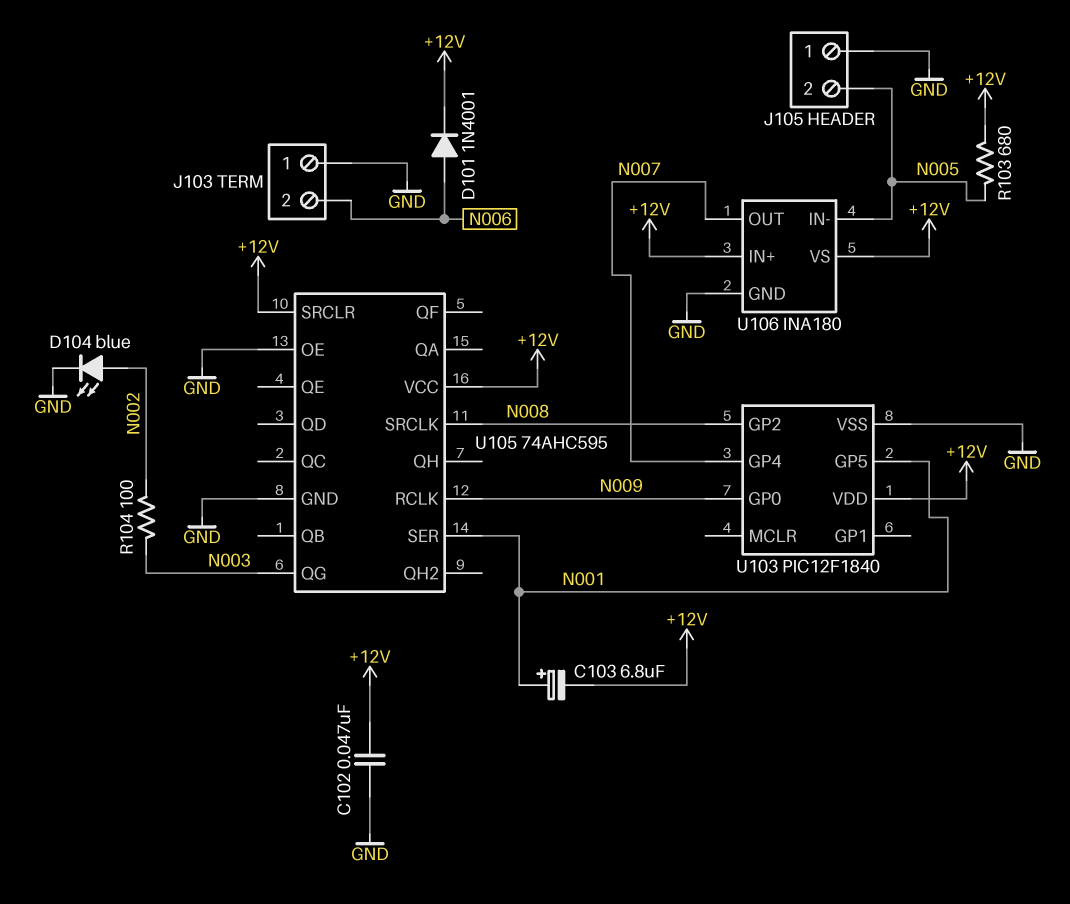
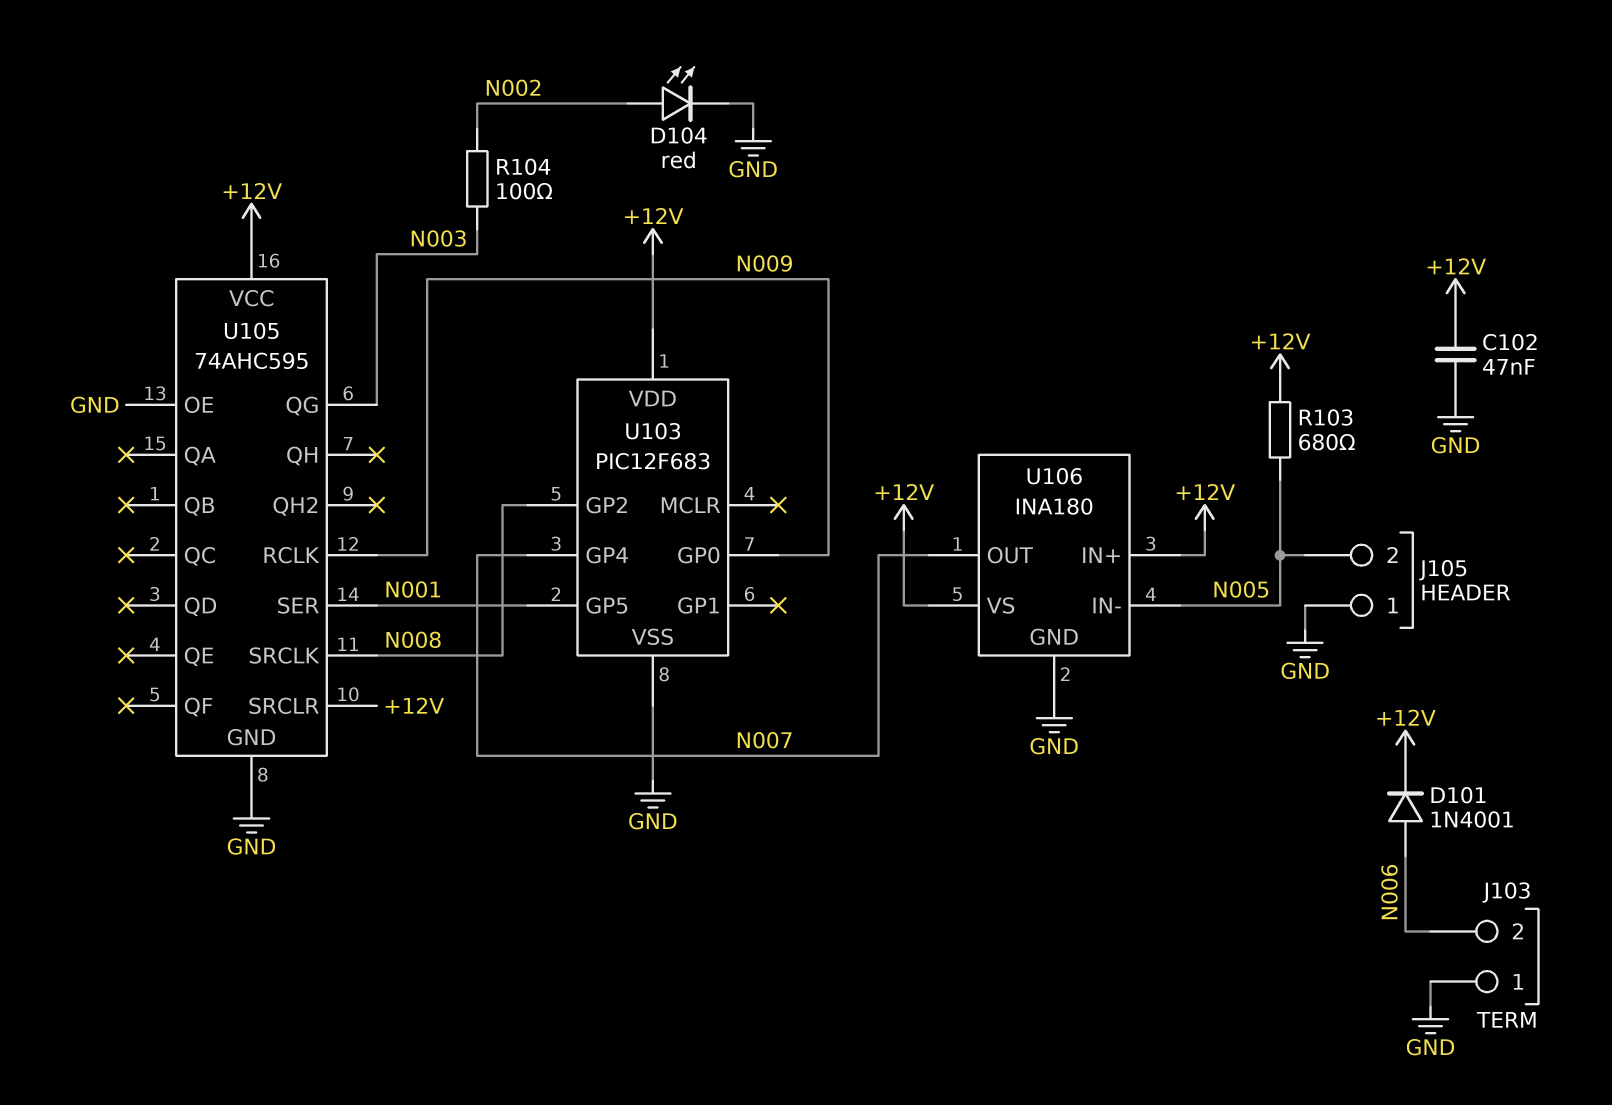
C103: 6.8uF (plus N001, minus +12V) -> none
D104: LED blue (A N002, K GND) -> LED red (A N002, K GND)
U103: PIC12F1840 -> PIC12F683

